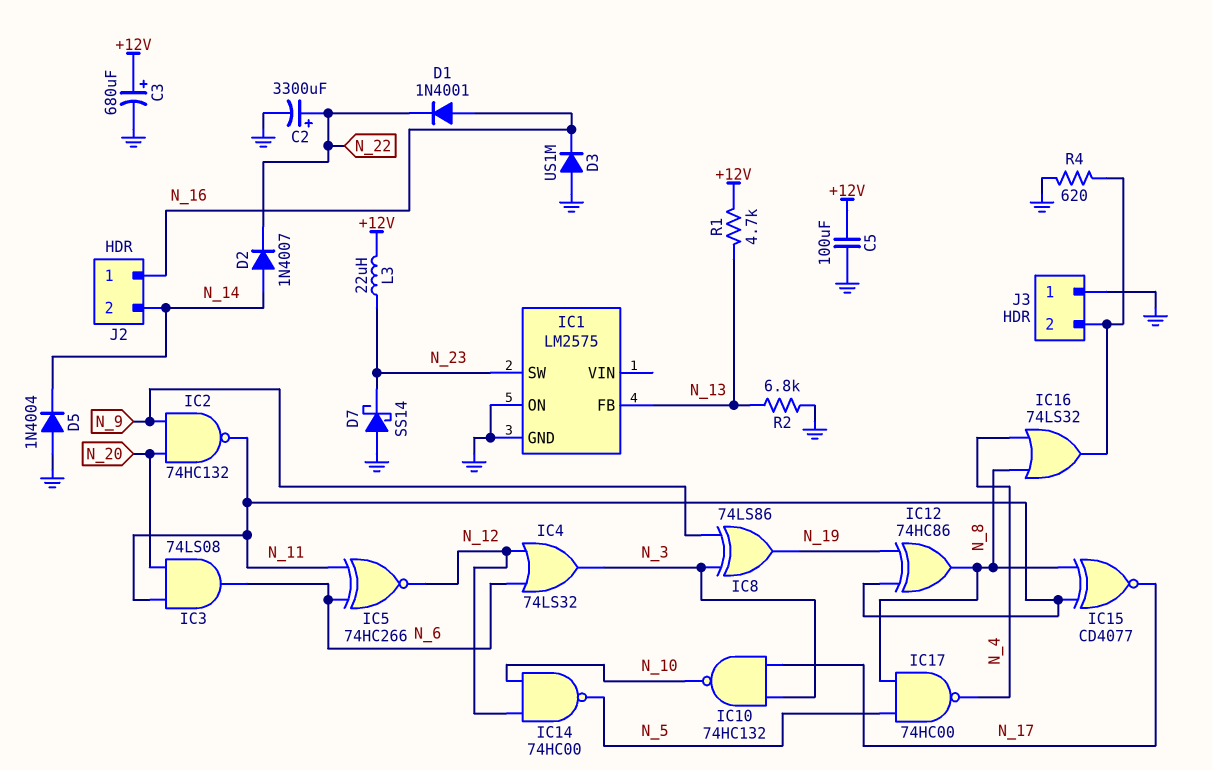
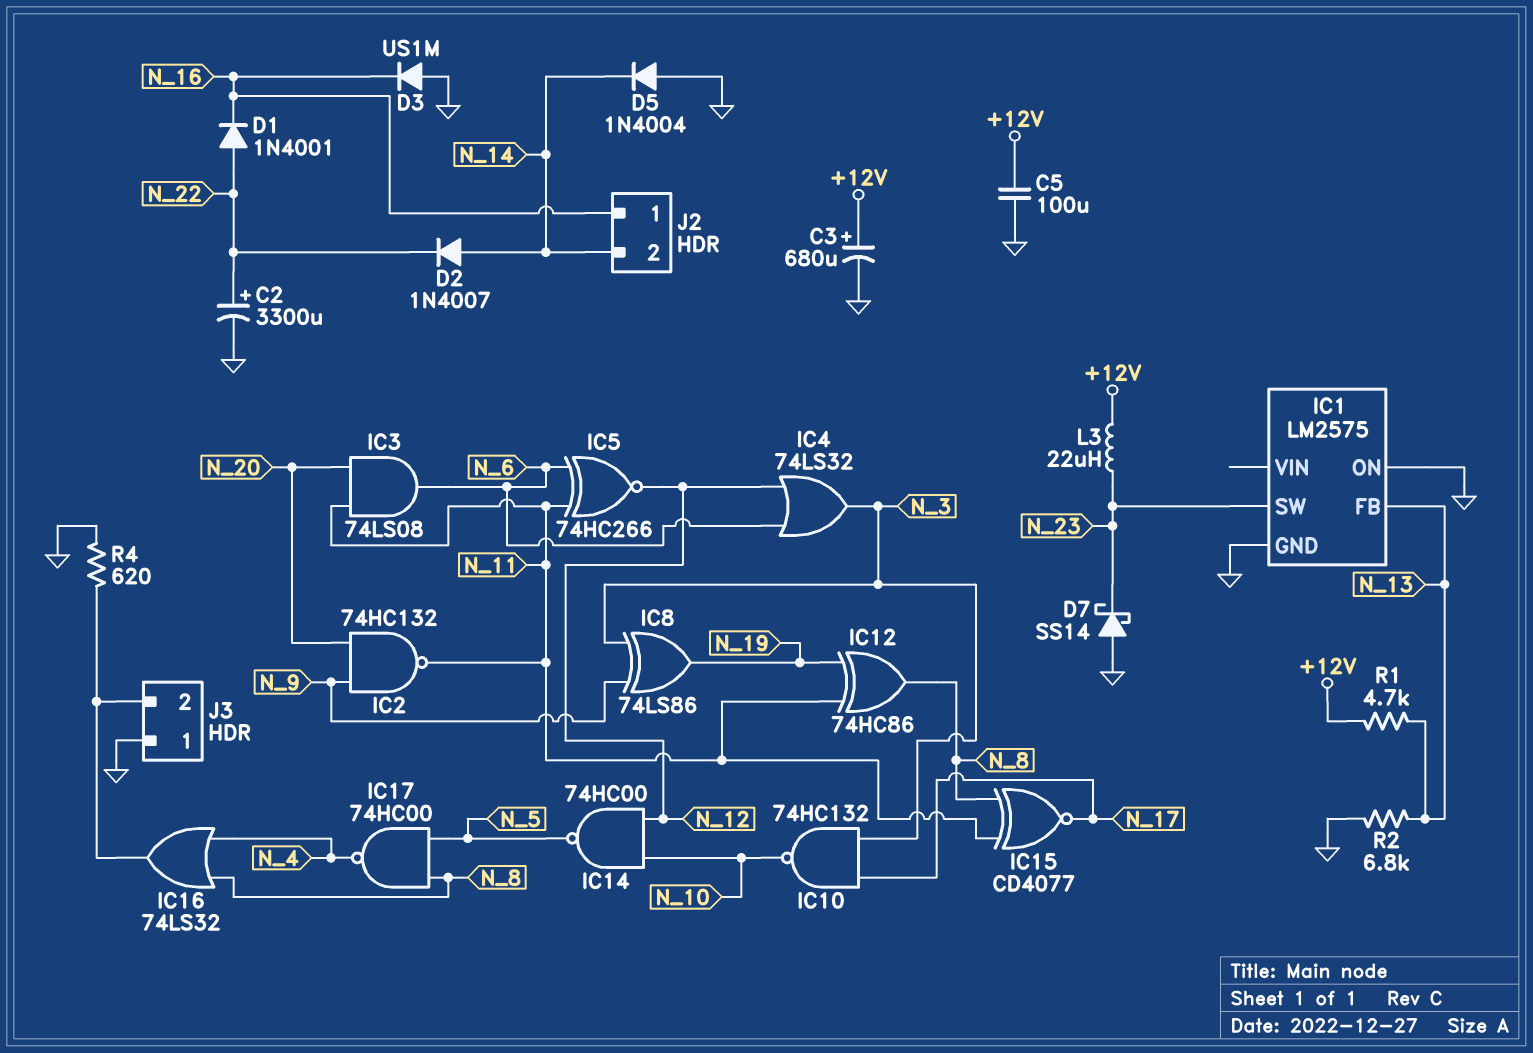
D1: diode 1N4001 (A N_16, K N_22) -> diode 1N4001 (A N_22, K N_16)

